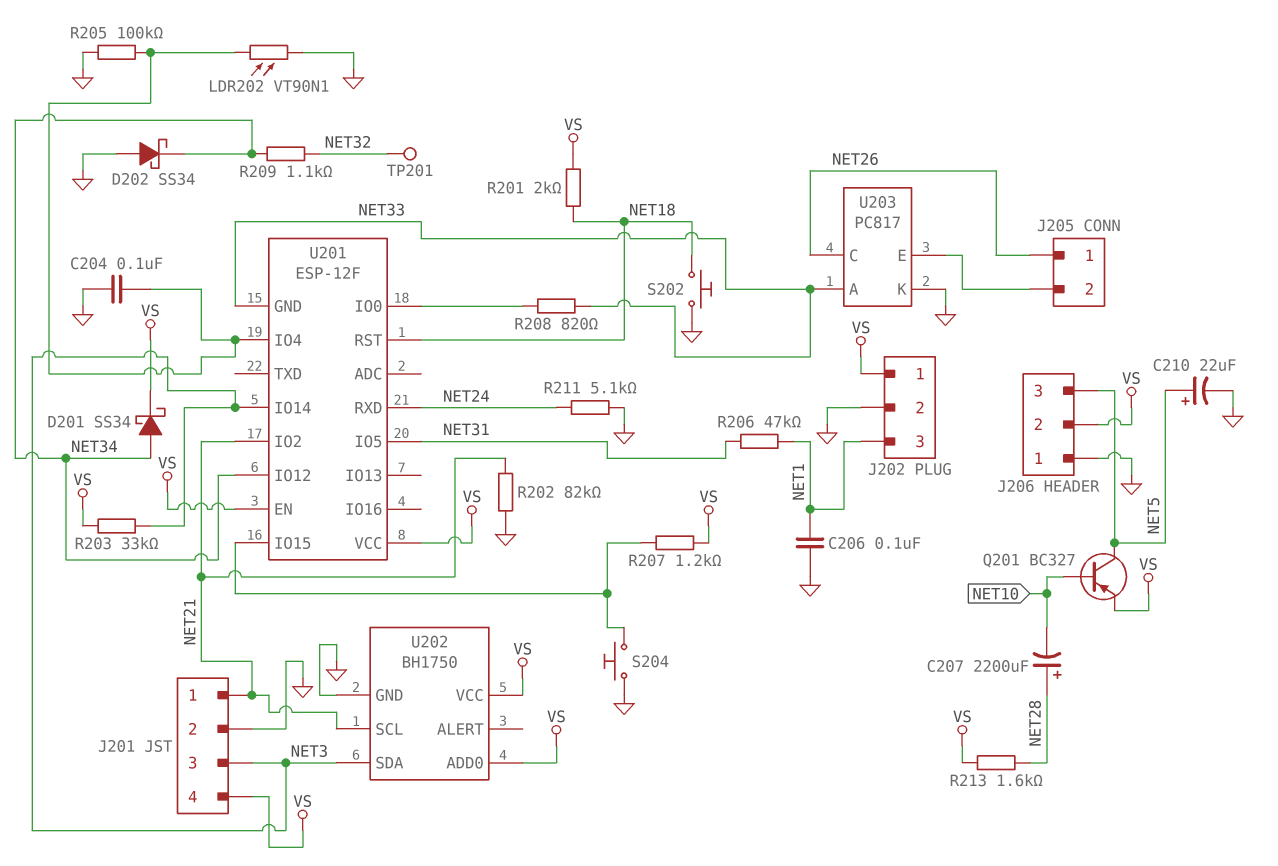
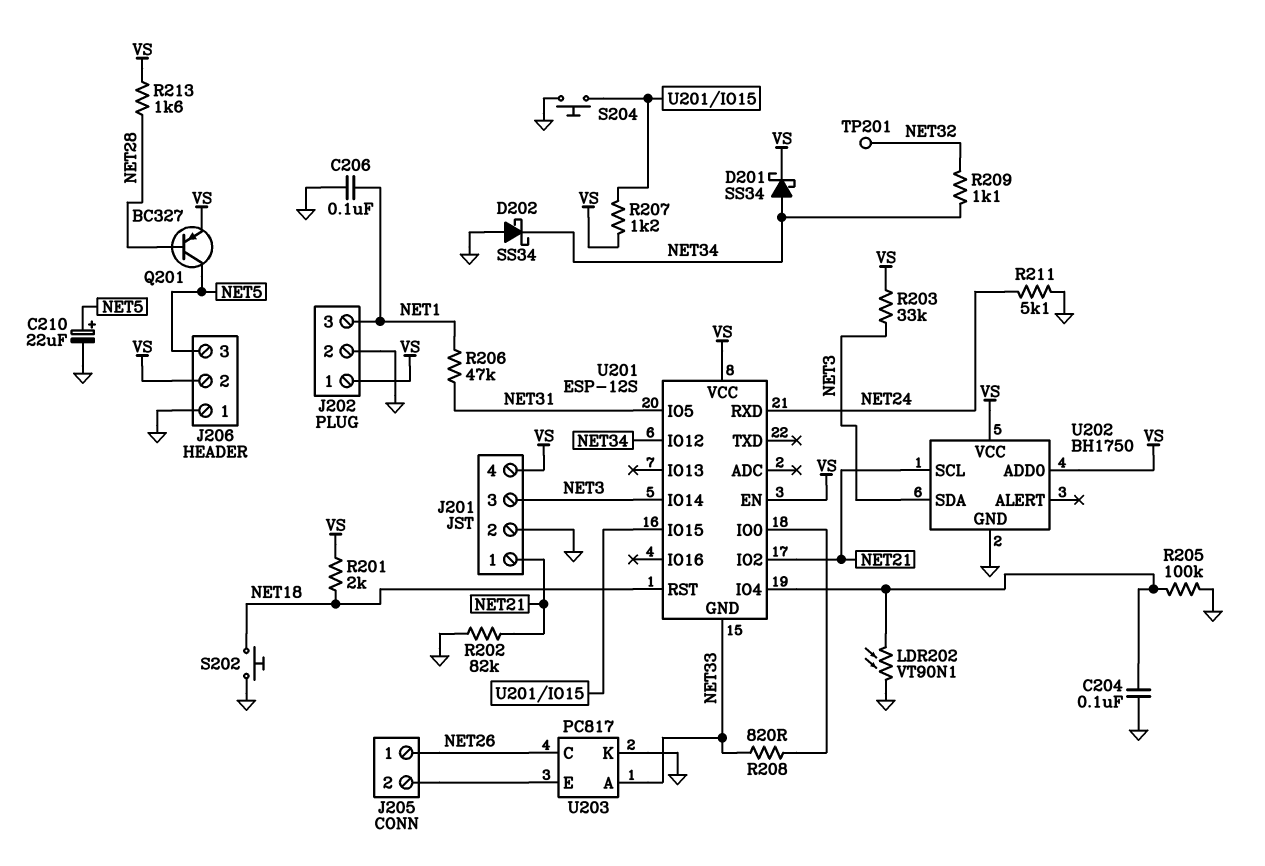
C207: 2200uF (plus NET28, minus NET10) -> none
Q201: PNP BC327 (B NET10, C NET5, E VS) -> PNP BC327 (B NET28, C NET5, E VS)
U201: ESP-12F -> ESP-12S

